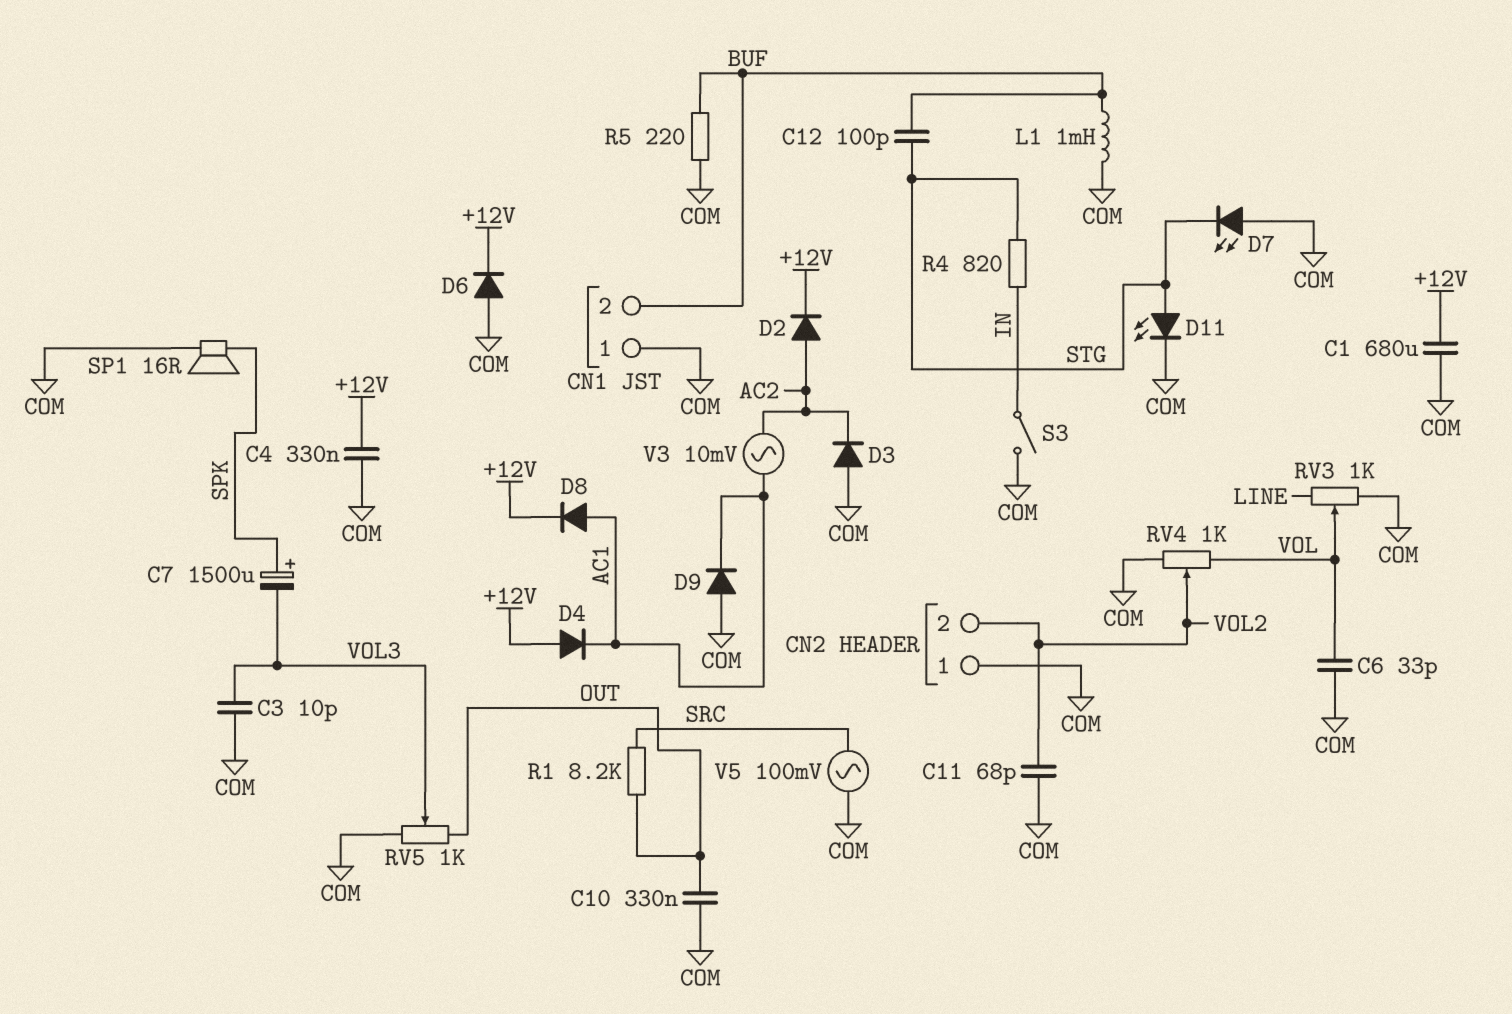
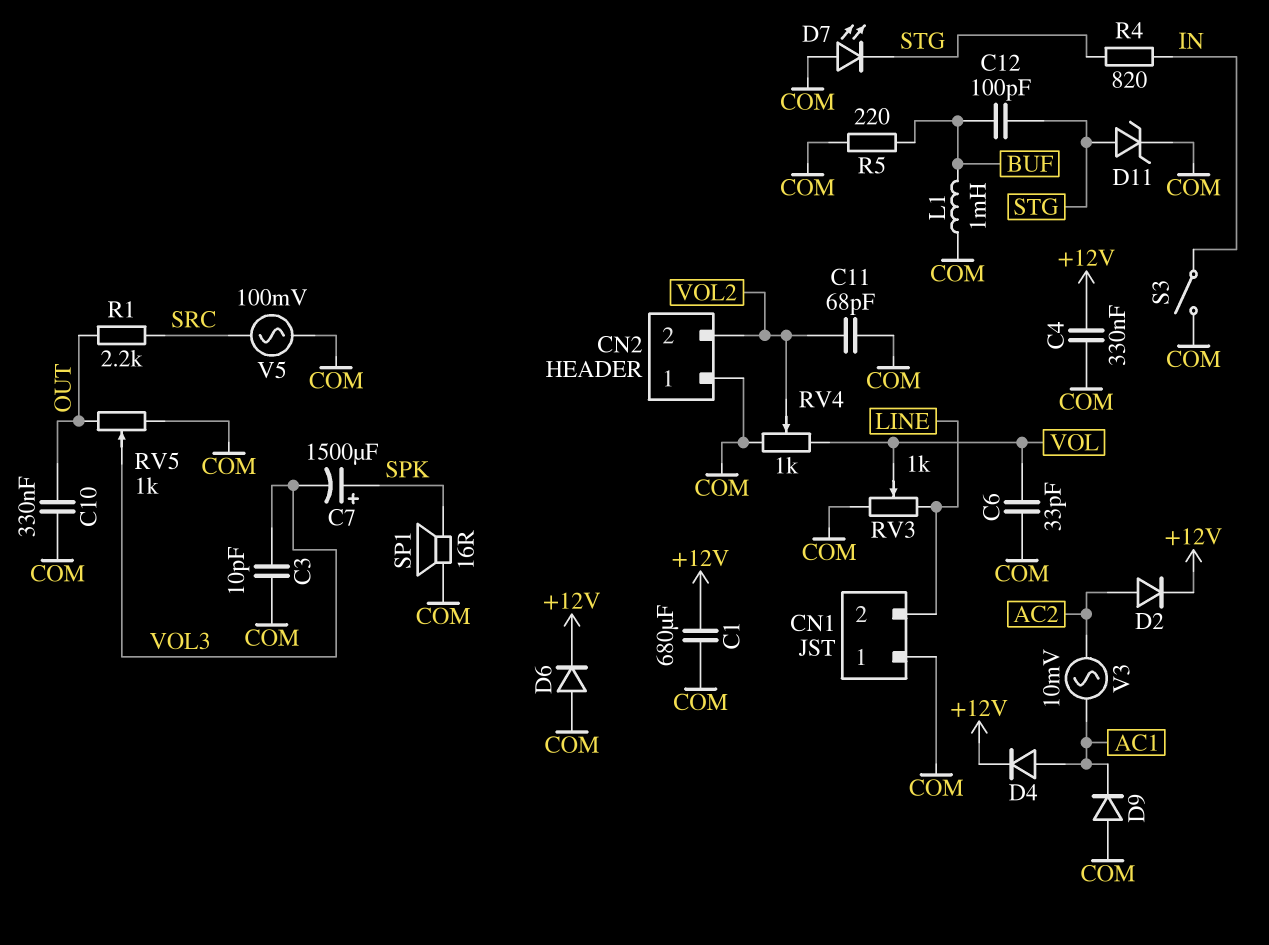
CN1 pin 2: BUF -> LINE
D3: diode (A COM, K AC2) -> none
D4: diode (A +12V, K AC1) -> diode (A AC1, K +12V)
D8: diode (A AC1, K +12V) -> none
D11: LED (A STG, K COM) -> zener (A STG, K COM)
R1: 8.2k (OUT, SRC) -> 2.2k (OUT, SRC)

